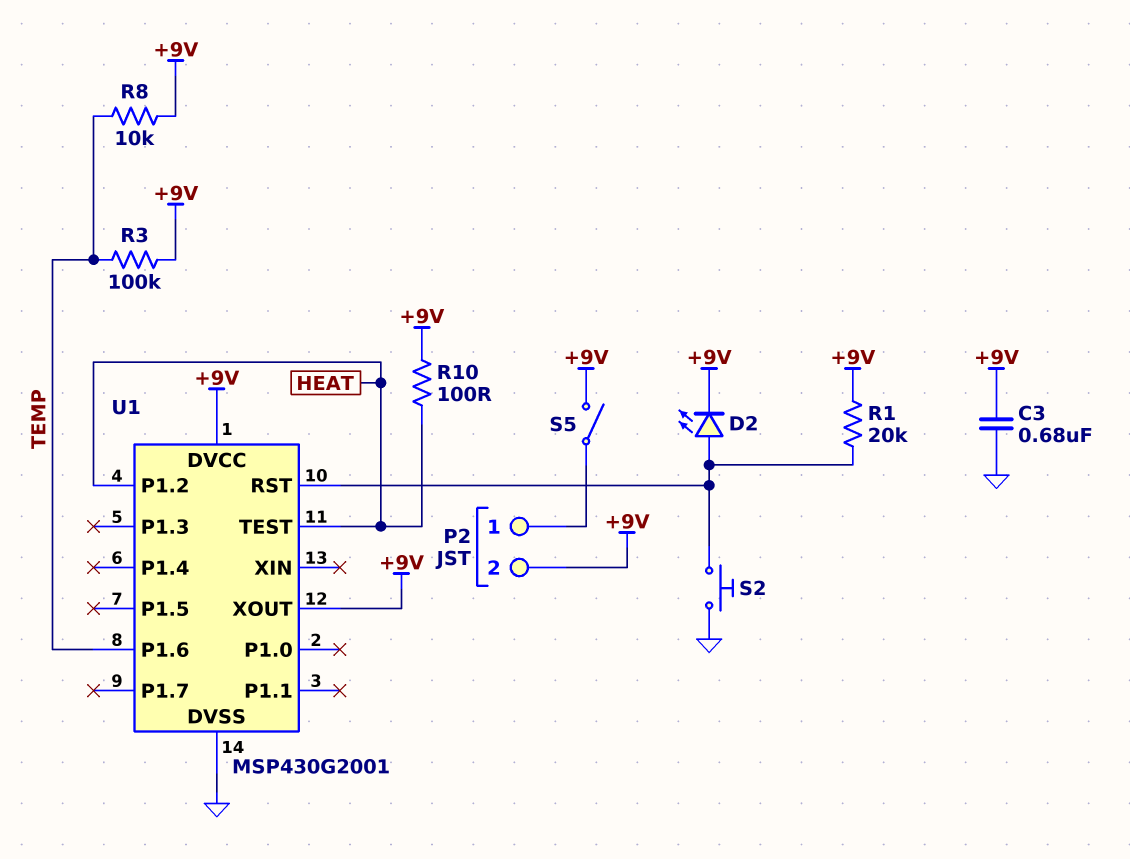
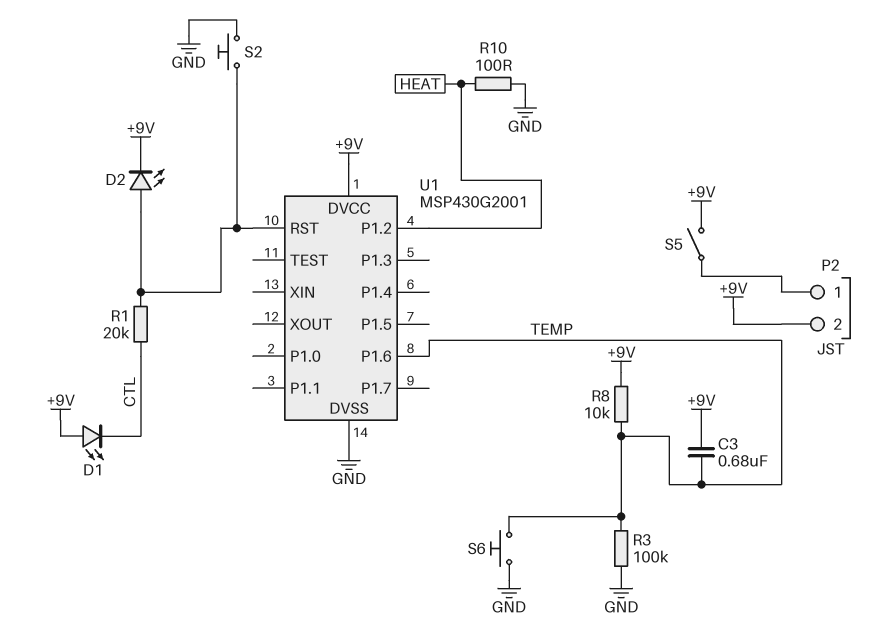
C3: 680nF (+9V, GND) -> 680nF (+9V, TEMP)
D1: none -> LED (A +9V, K CTL)
R1: 20k (+9V, U1/RST) -> 20k (CTL, U1/RST)
R3: 100k (+9V, TEMP) -> 100k (GND, TEMP)
R10: 100 (+9V, HEAT) -> 100 (GND, HEAT)
S6: none -> button (GND, TEMP)
U1 pin TEST: HEAT -> none
U1 pin XOUT: +9V -> none

